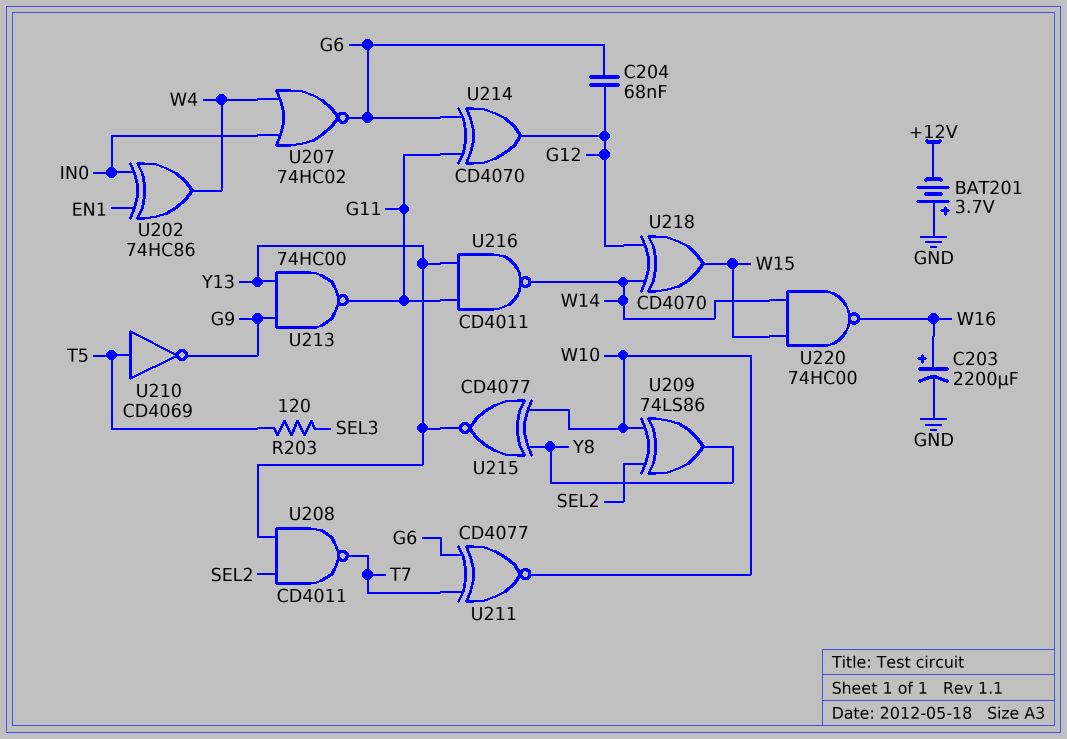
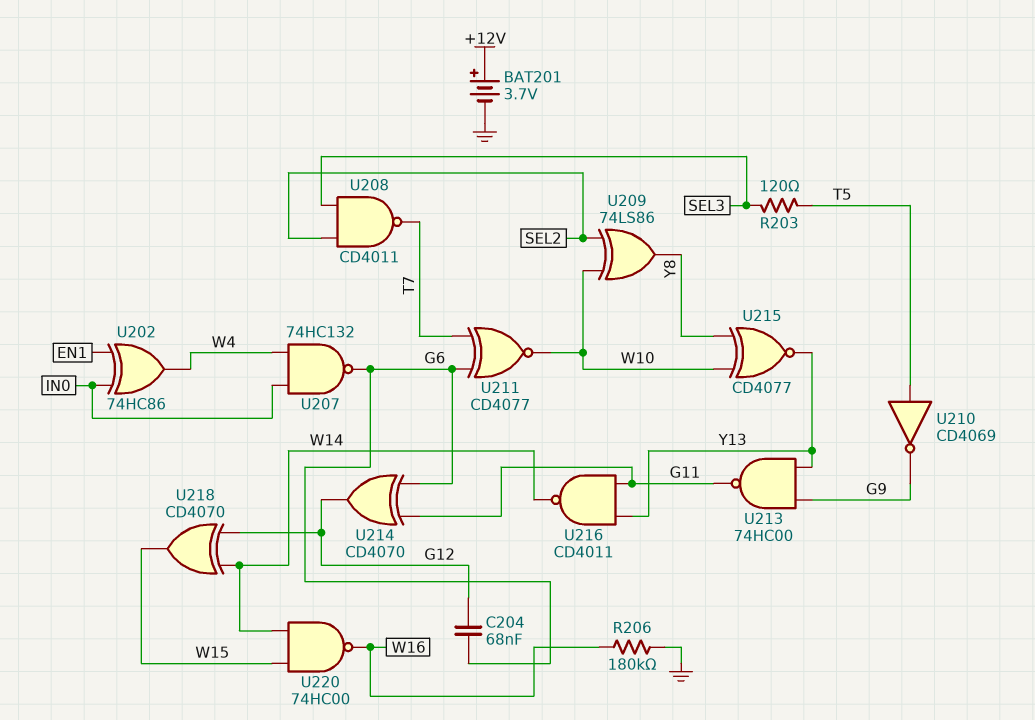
BAT201: 3.7V (plus GND, minus +12V) -> 3.7V (plus +12V, minus GND)
C203: 2200uF (plus W16, minus GND) -> none
R206: none -> 180k (GND, W16)
U207: NOR 74HC02 (in IN0, in W4, out G6) -> NAND 74HC132 (in IN0, in W4, out G6)
U208: NAND CD4011 (in SEL2, in Y13, out T7) -> NAND CD4011 (in SEL2, in SEL3, out T7)

